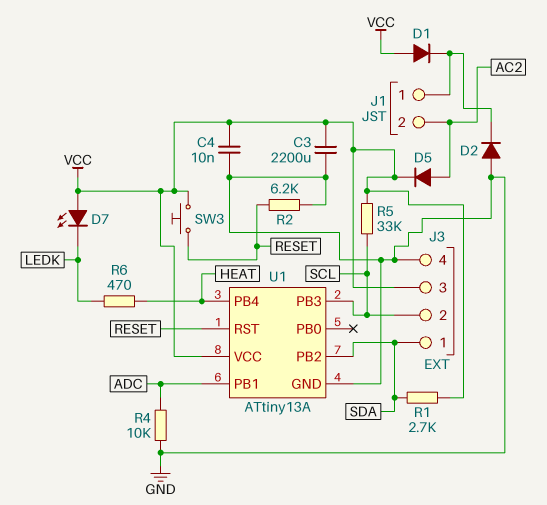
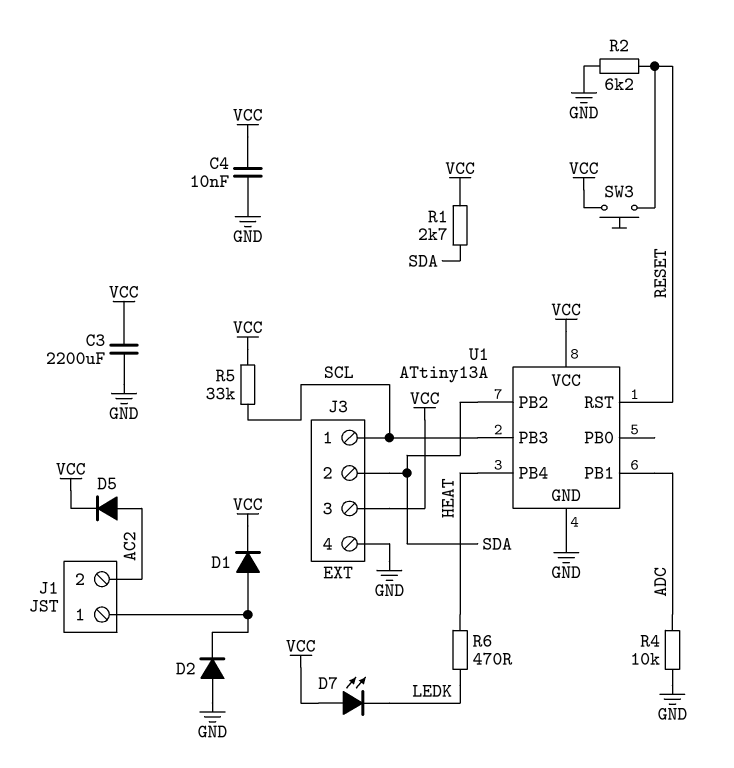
D1: diode (A VCC, K J1/1) -> diode (A J1/1, K VCC)
J3 pin 1: SDA -> SCL
J3 pin 2: SCL -> SDA

